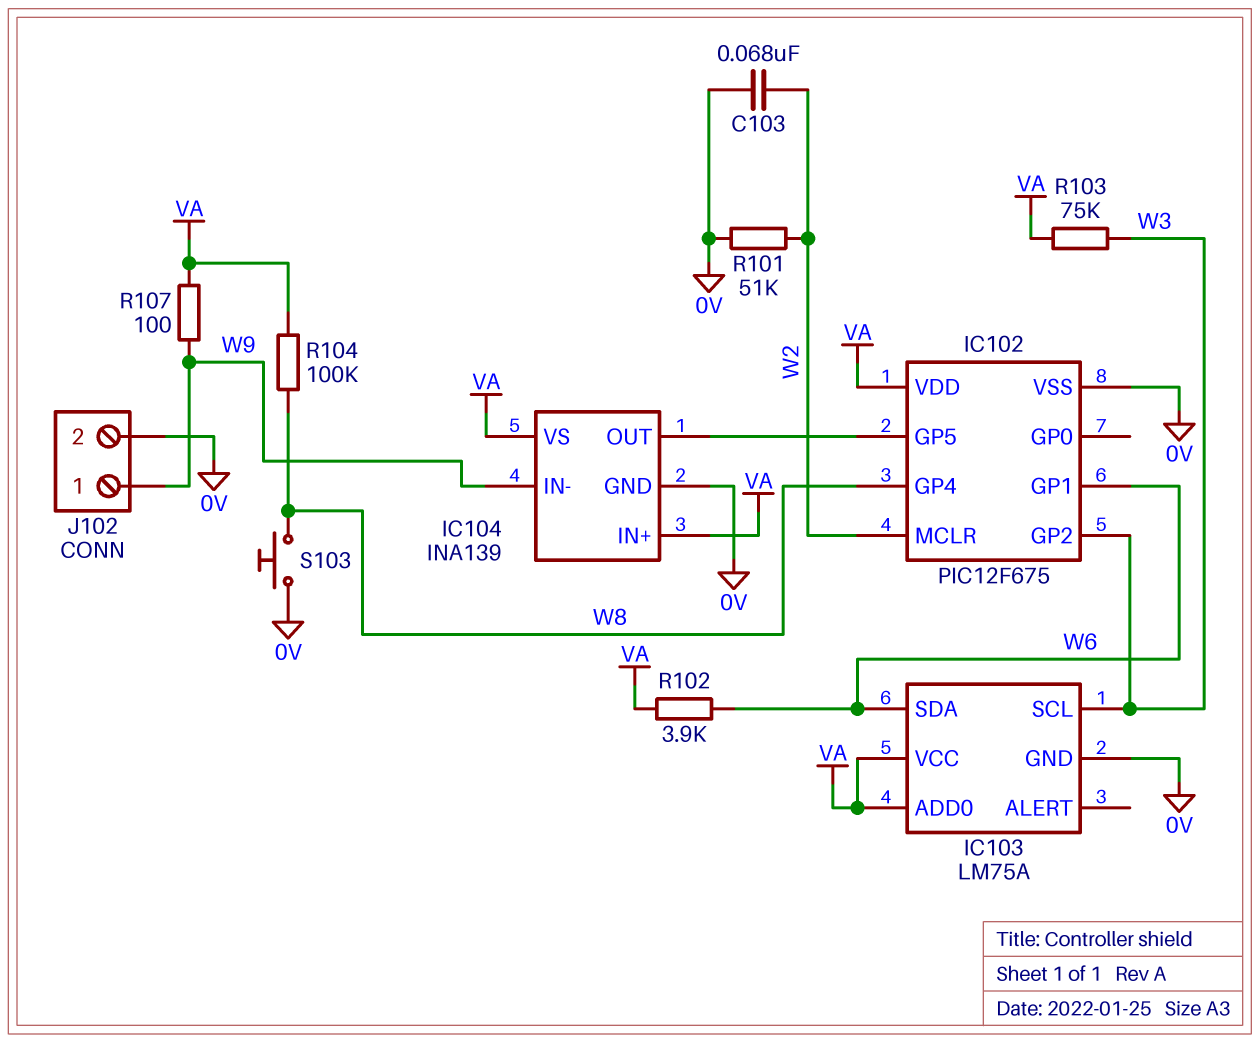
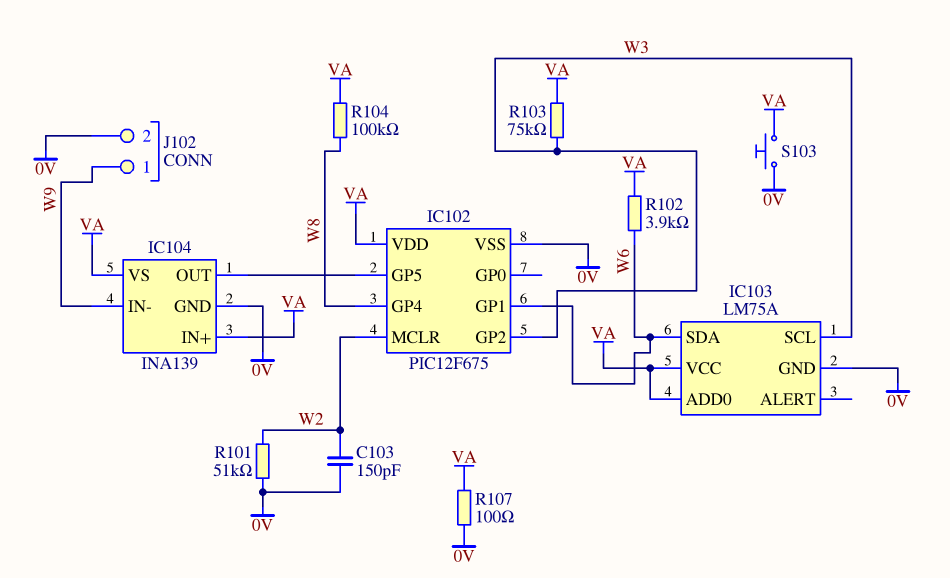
C103: 68nF (0V, W2) -> 150pF (0V, W2)
R107: 100 (VA, W9) -> 100 (0V, VA)
S103: button (0V, W8) -> button (0V, VA)

